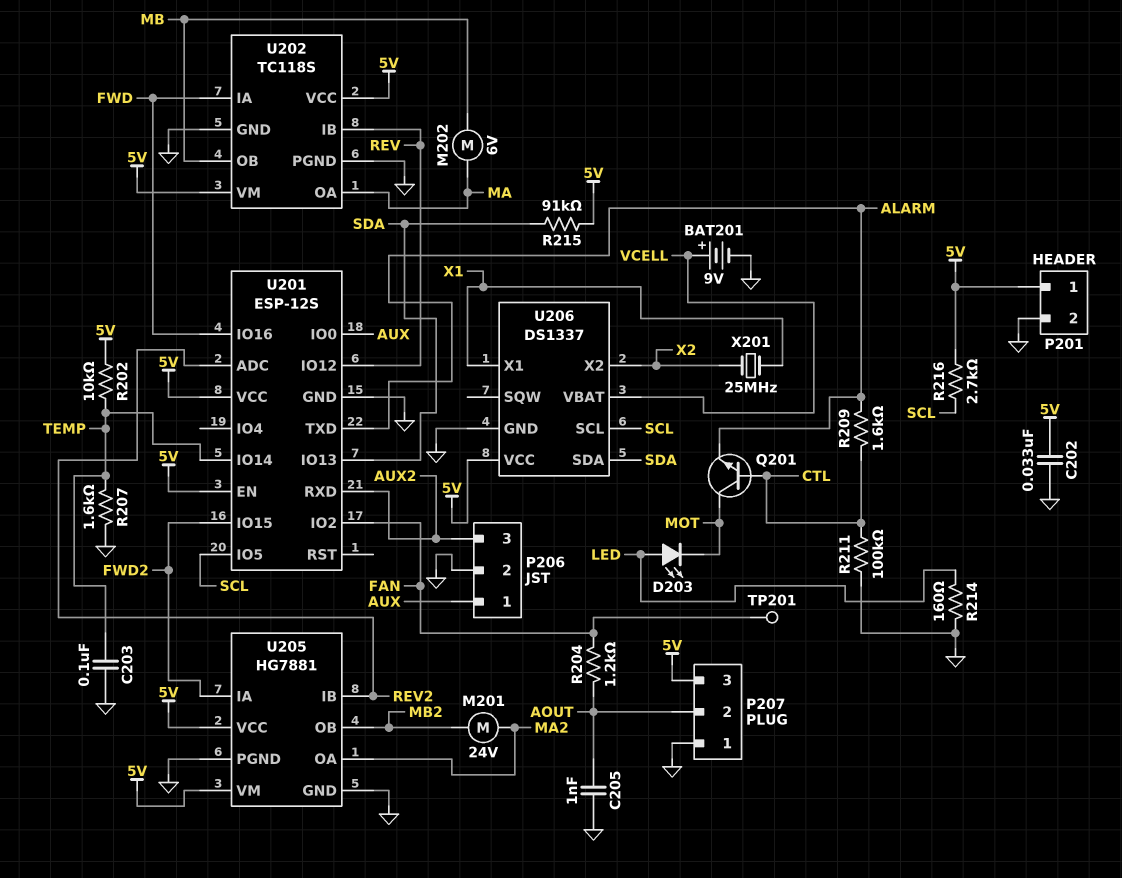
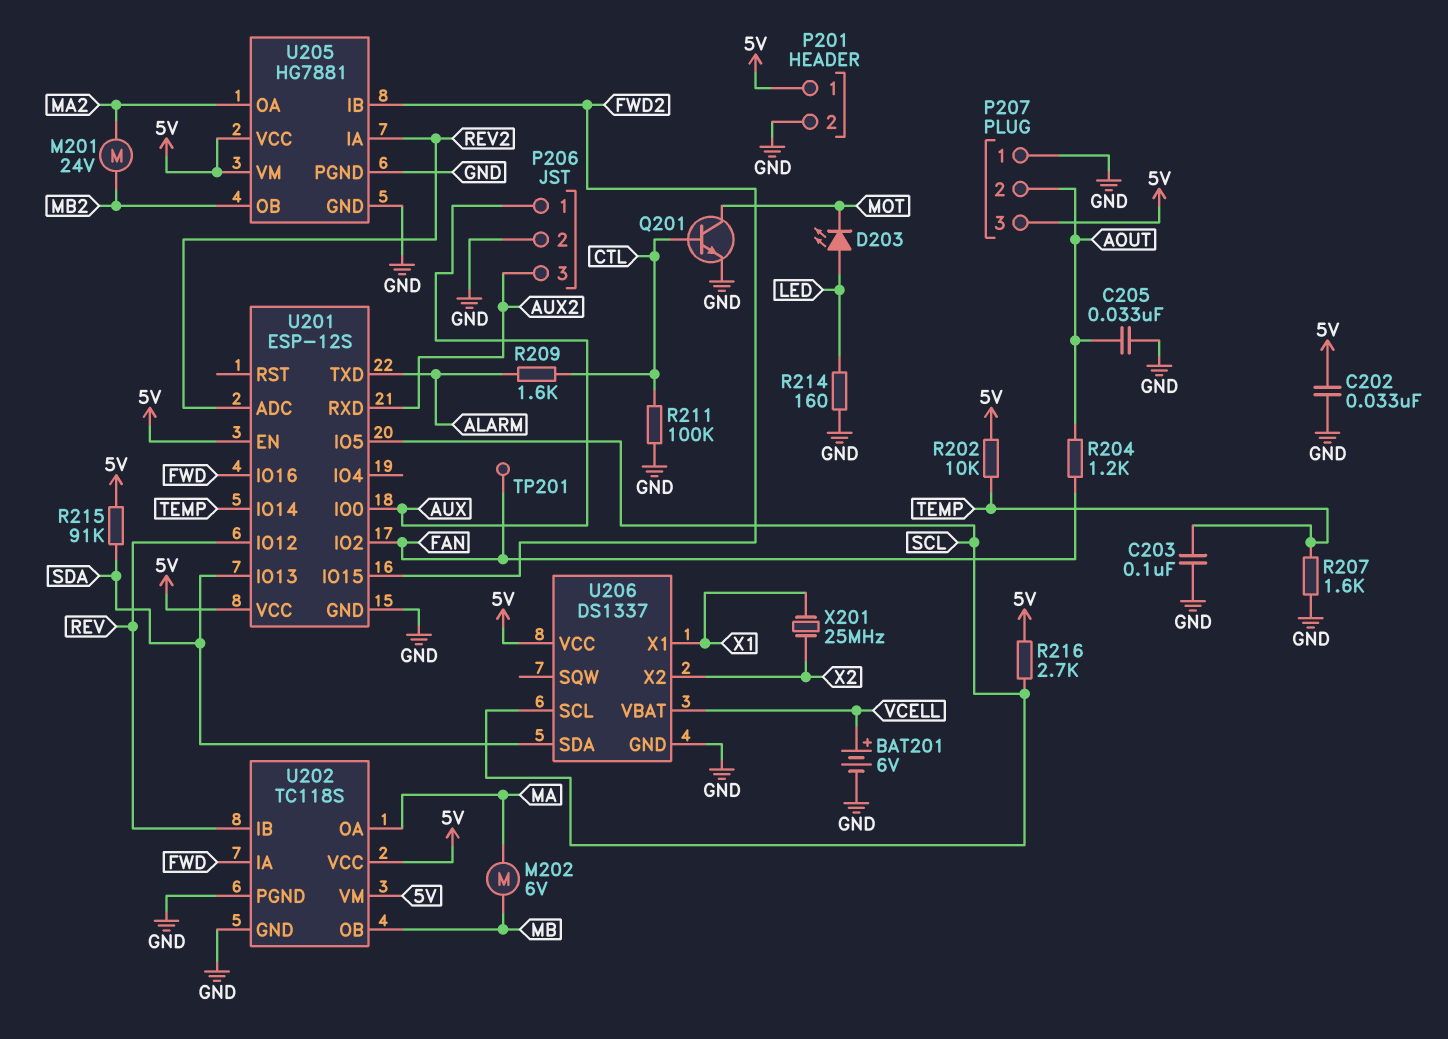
BAT201: 9V (plus VCELL, minus GND) -> 6V (plus VCELL, minus GND)
C205: 1nF (AOUT, GND) -> 33nF (AOUT, GND)
Q201: NPN (B CTL, C MOT, E ALARM) -> NPN (B CTL, C MOT, E GND)
U205 pin IA: FWD2 -> REV2
U205 pin IB: REV2 -> FWD2

